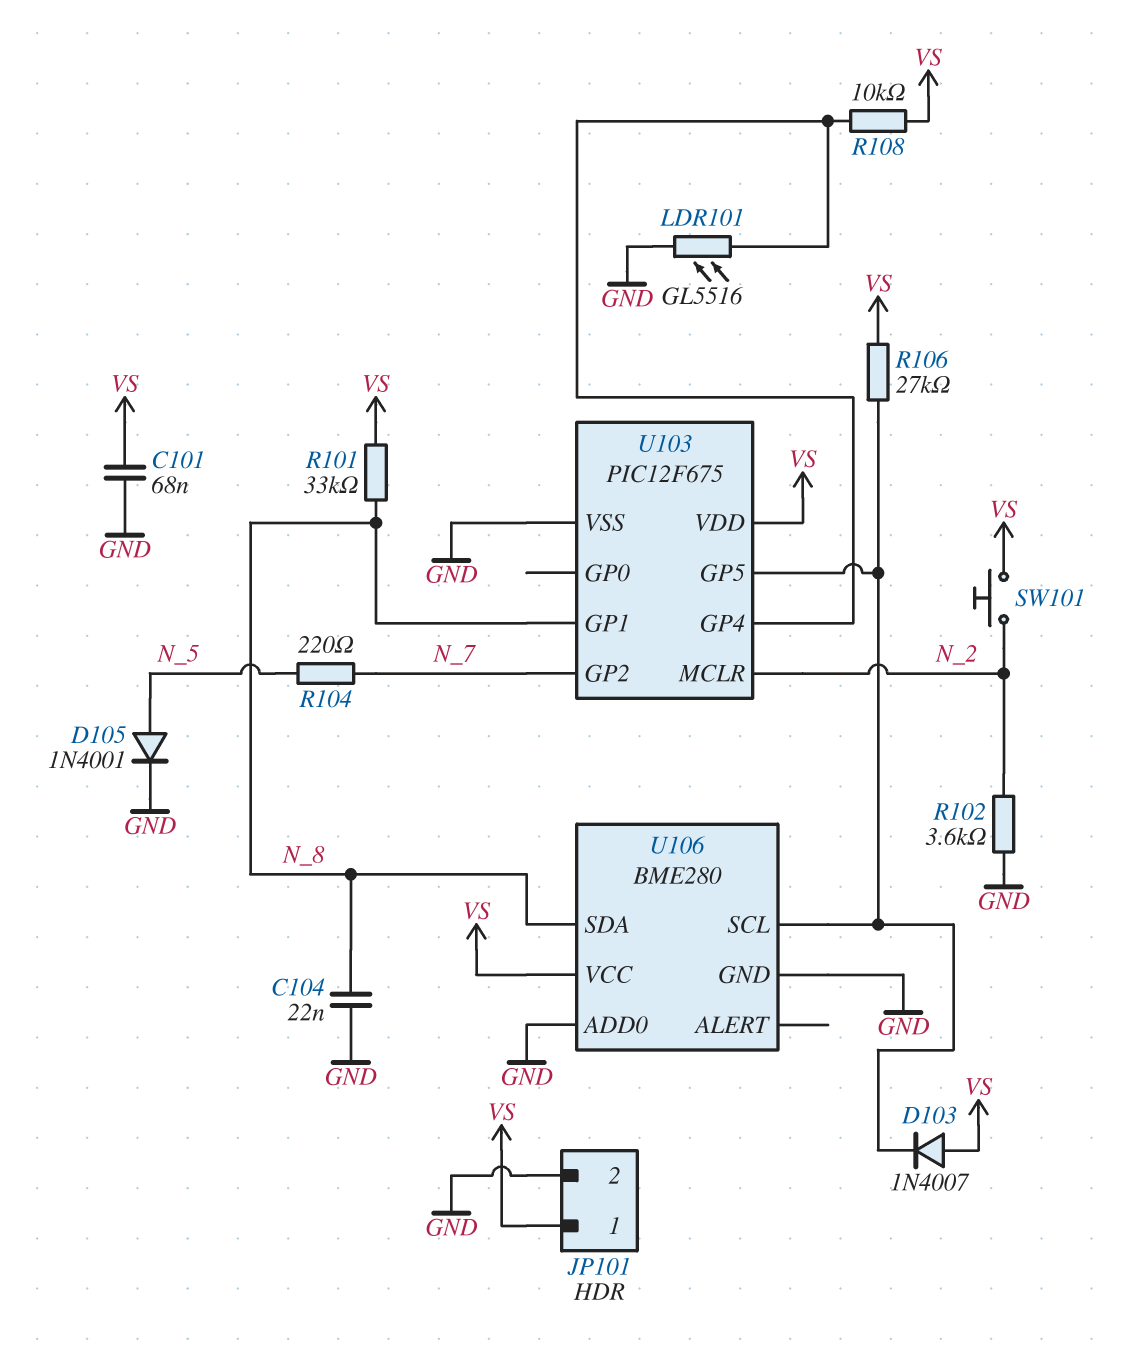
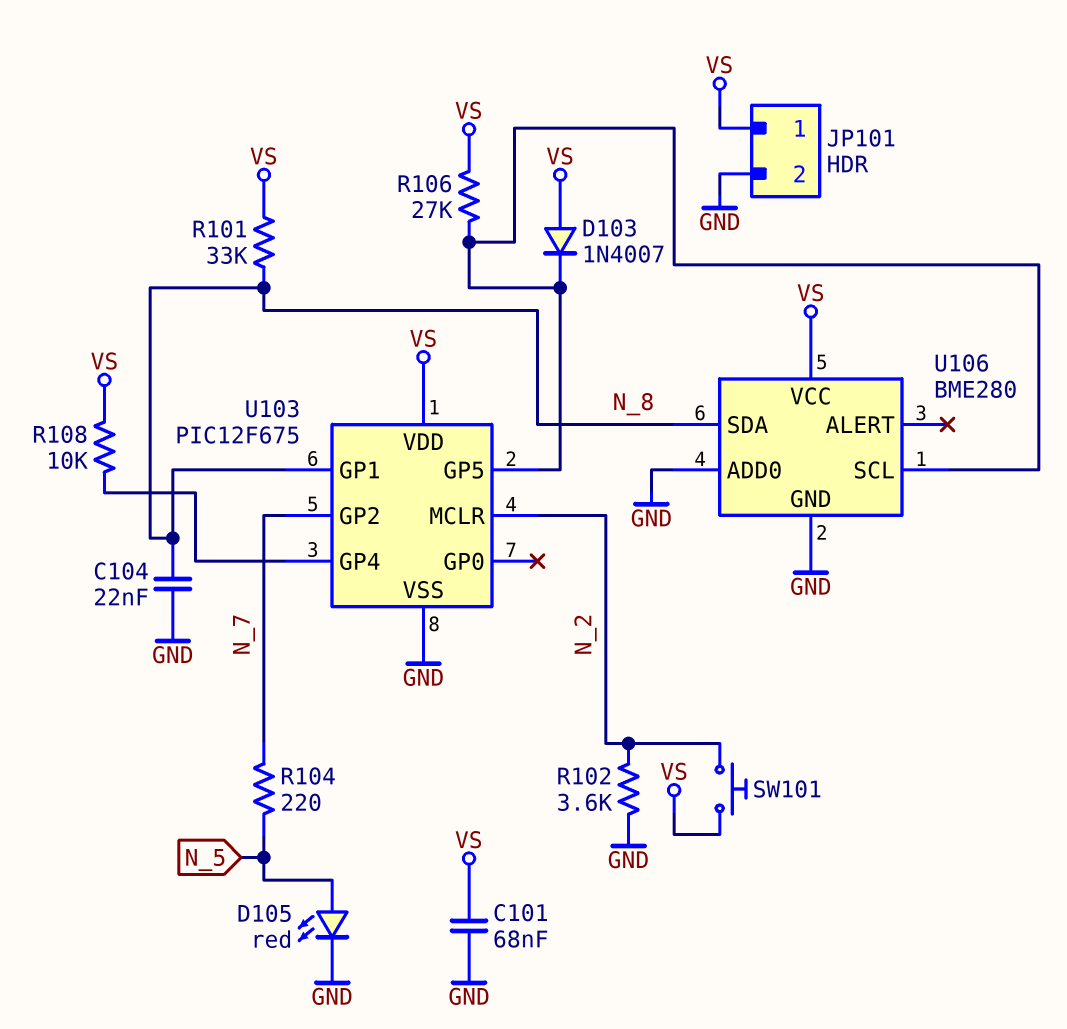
D105: diode 1N4001 (A N_5, K GND) -> LED red (A N_5, K GND)
LDR101: GL5516 (GND, U103/GP4) -> none

